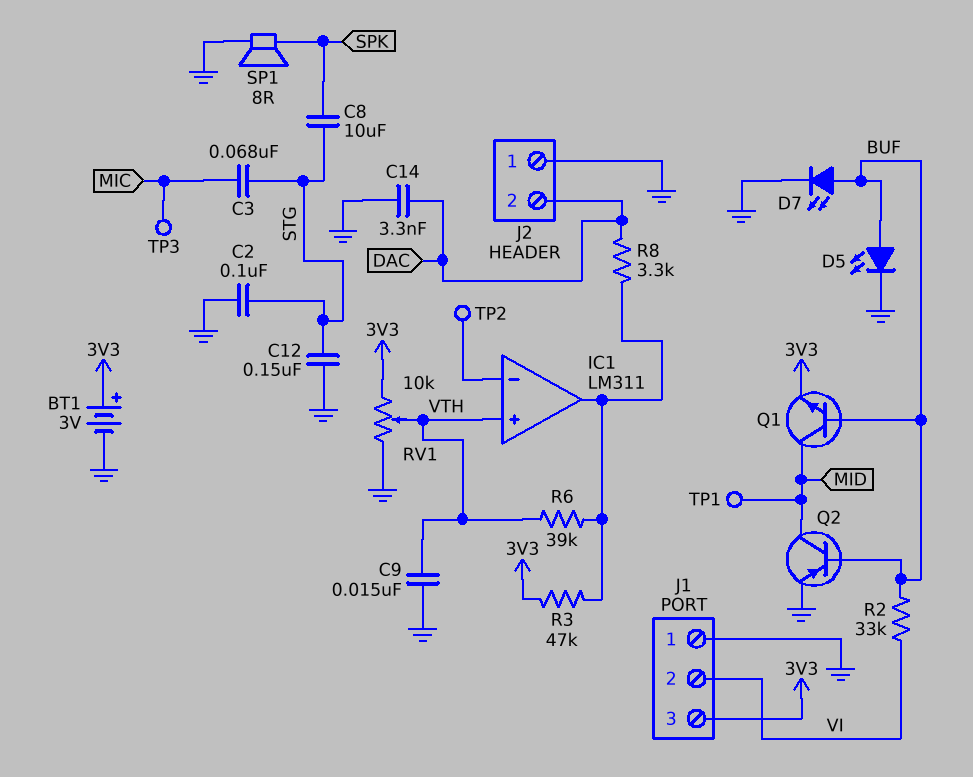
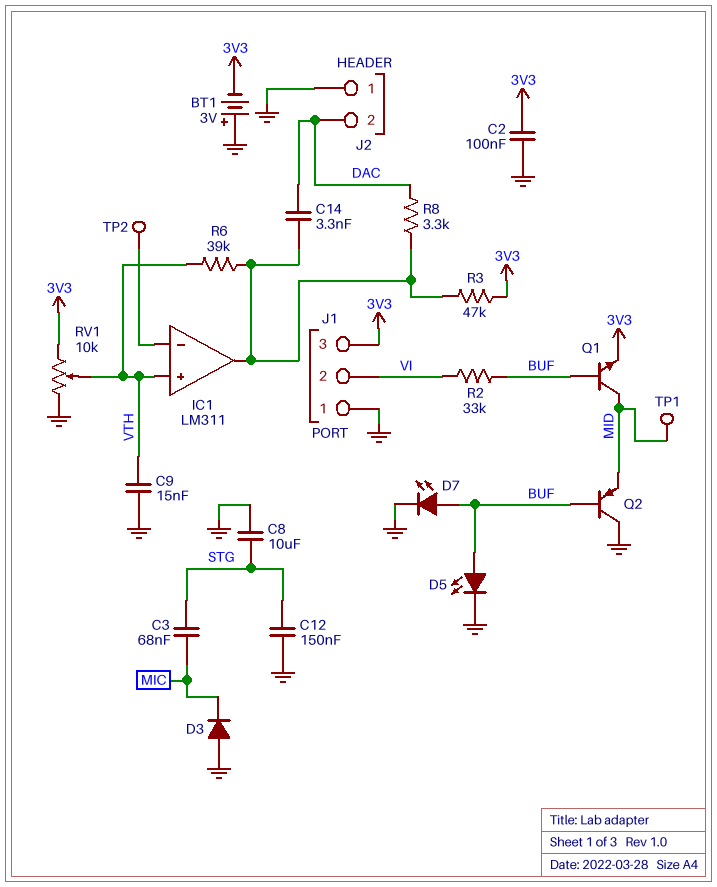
BT1: 3V (plus 3V3, minus GND) -> 3V (plus GND, minus 3V3)
C2: 100nF (GND, STG) -> 100nF (3V3, GND)
C8: 10uF (SPK, STG) -> 10uF (GND, STG)
C14: 3.3nF (DAC, GND) -> 3.3nF (DAC, IC1/out)
D3: none -> diode (A GND, K MIC)
Q2: PNP (B BUF, C MID, E GND) -> PNP (B BUF, C GND, E MID)
SP1: speaker 8R (GND, SPK) -> none
TP3: test point (MIC) -> none

